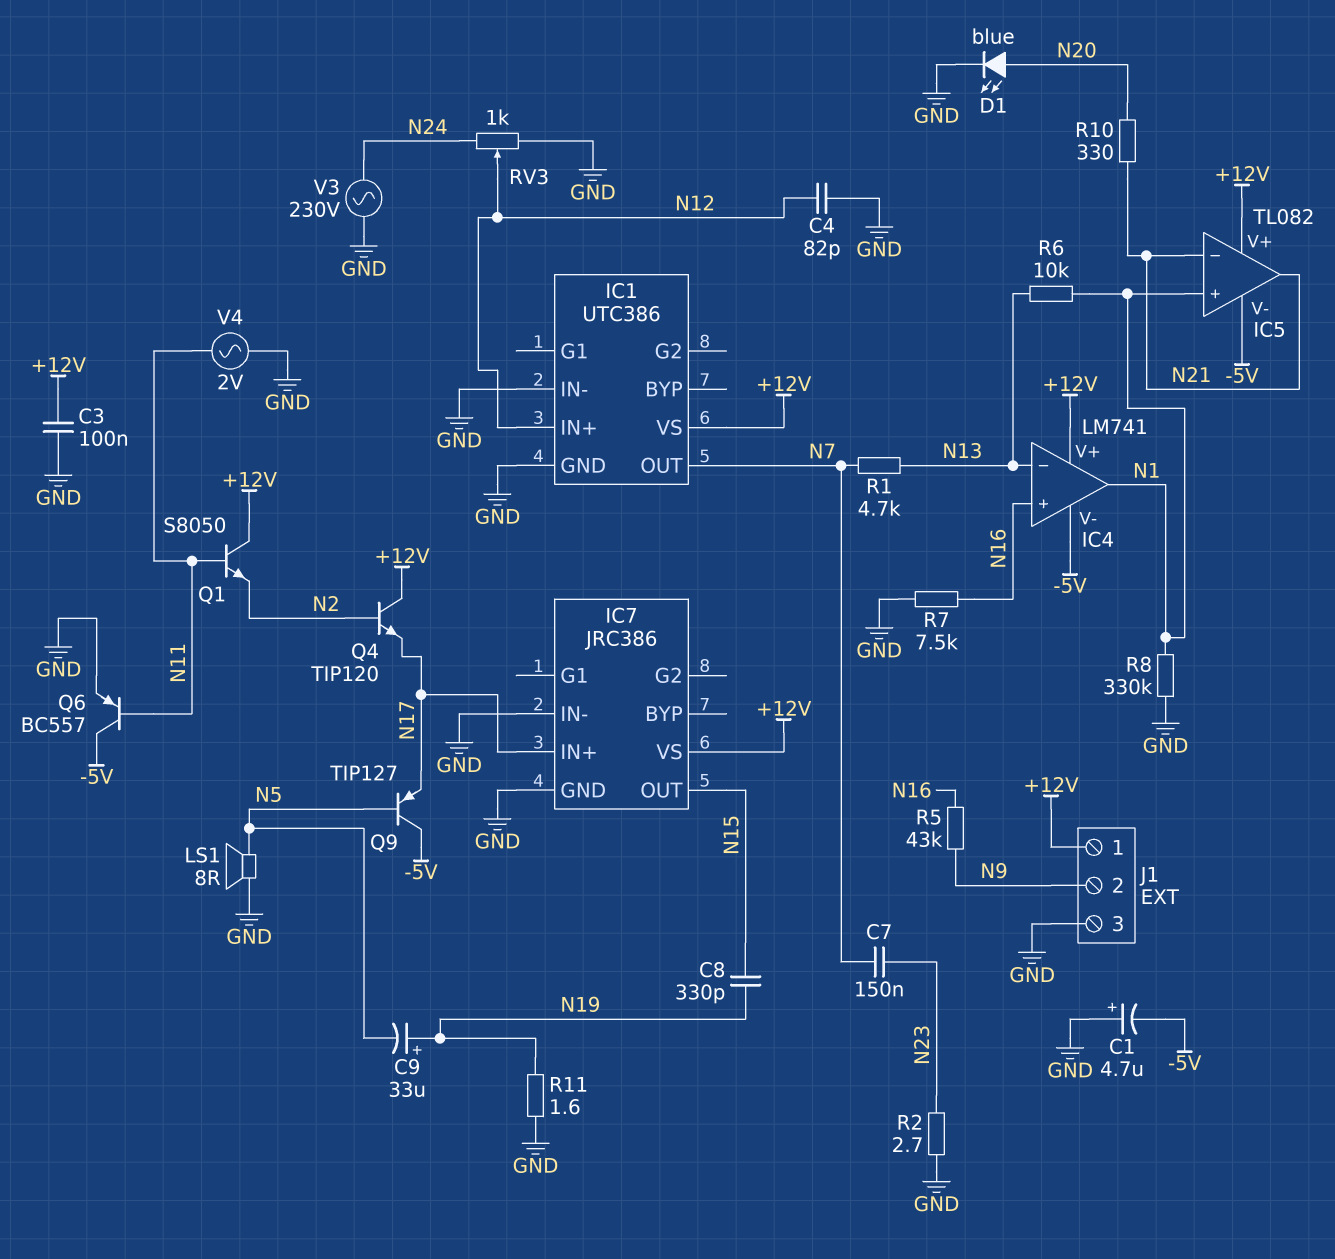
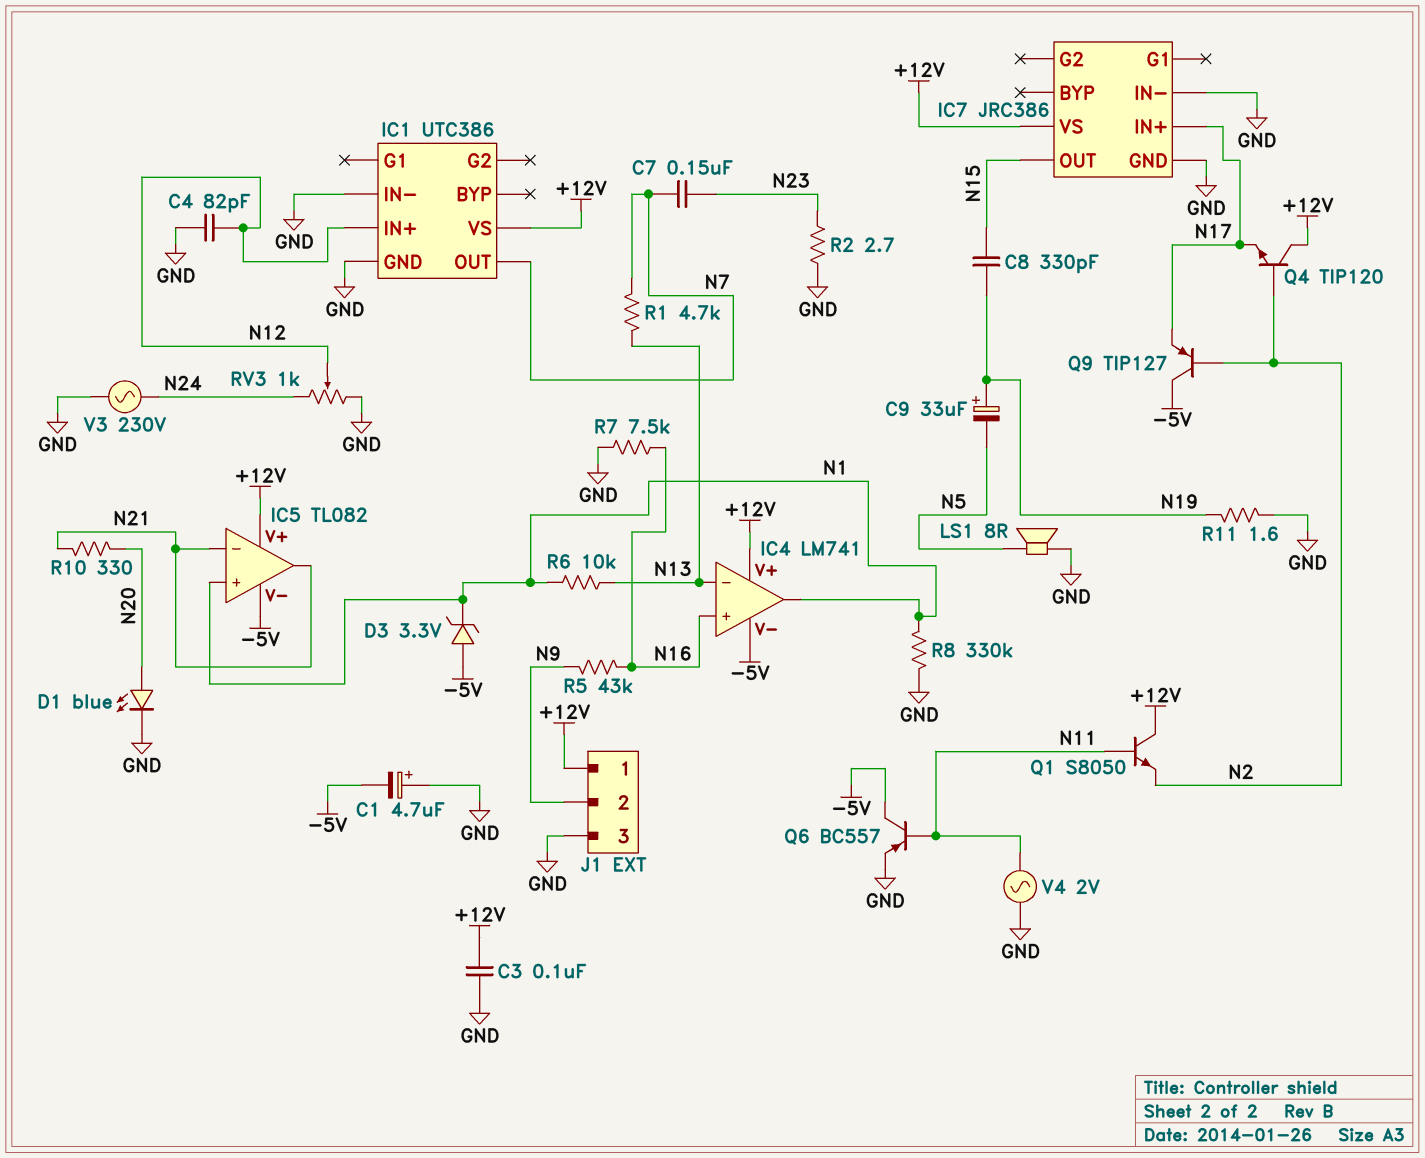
D3: none -> zener 3.3V (A -5V, K N1)
Q9: PNP TIP127 (B N5, C -5V, E N17) -> PNP TIP127 (B N2, C -5V, E N17)

